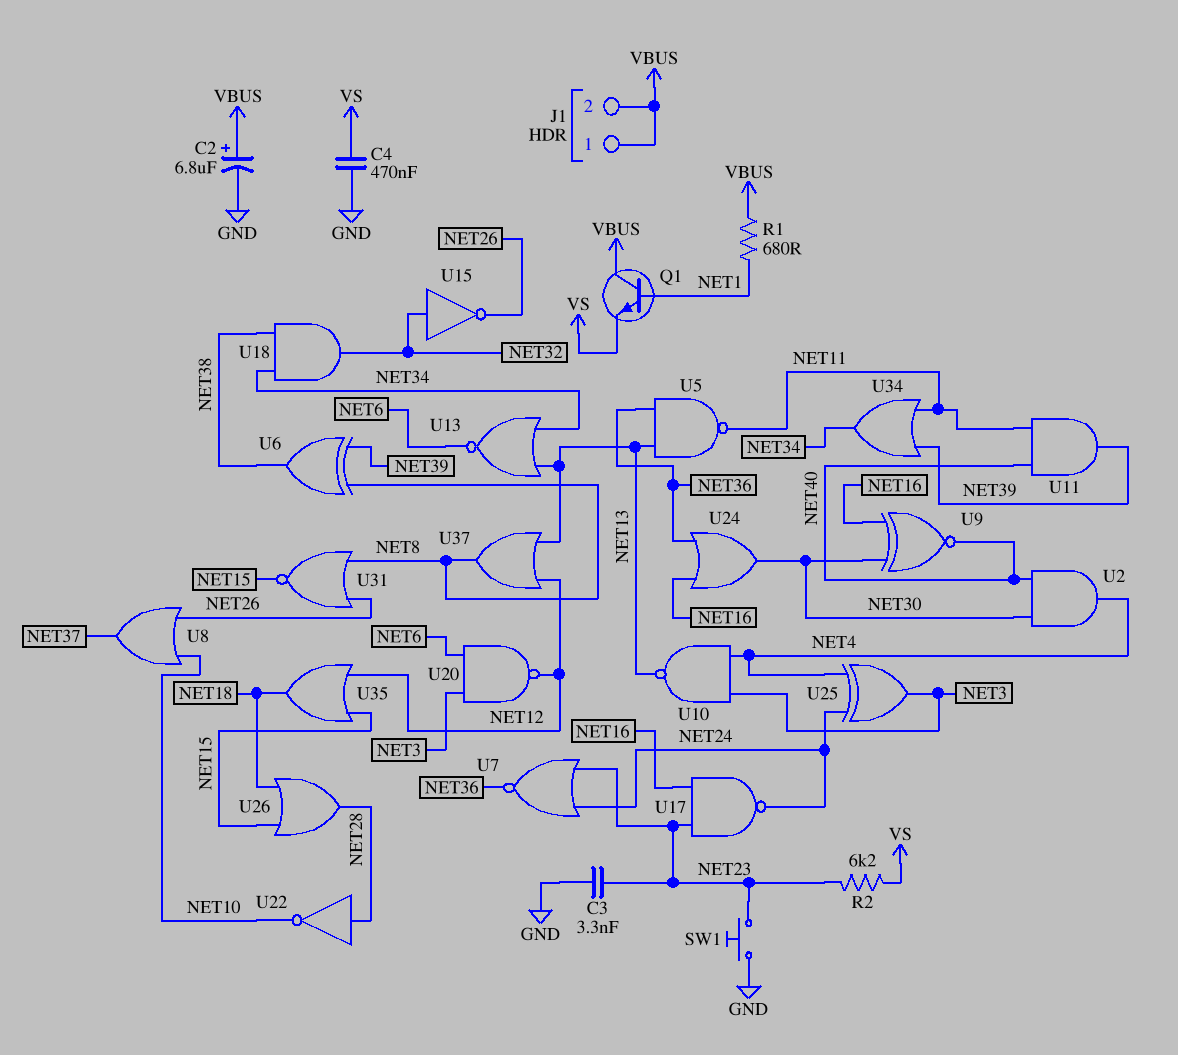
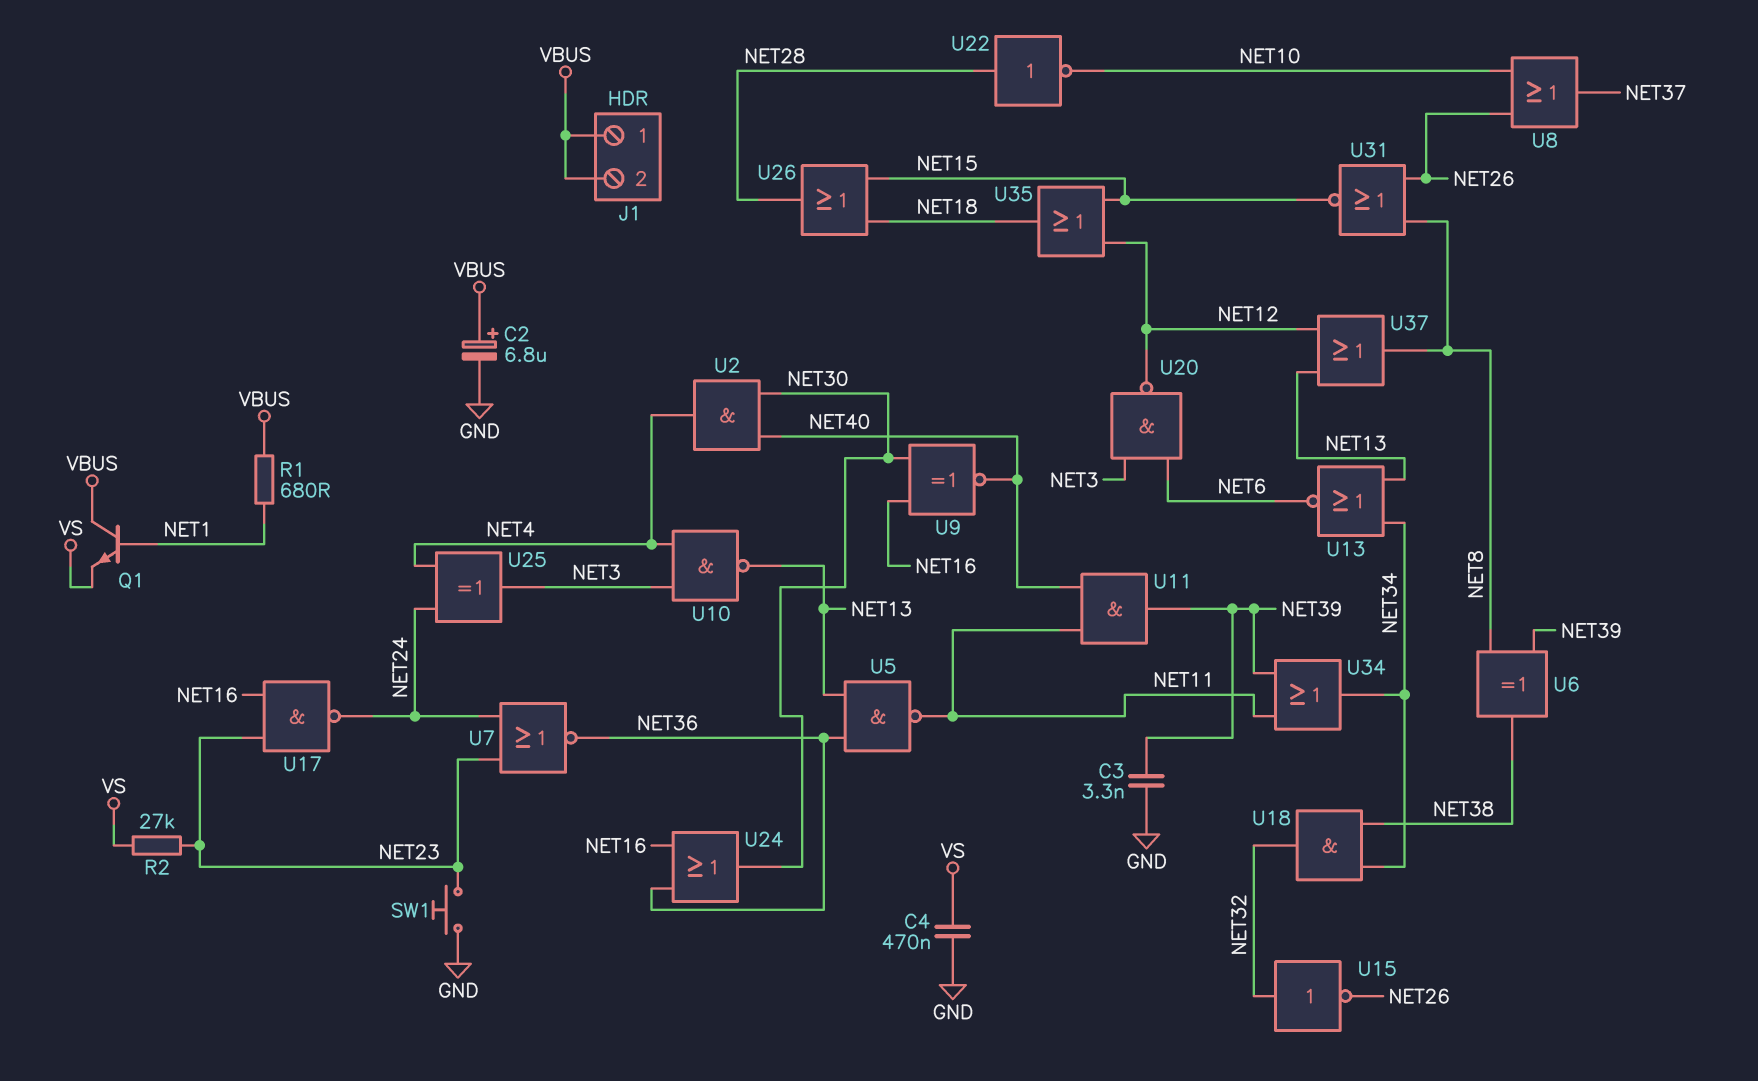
C3: 3.3nF (GND, NET23) -> 3.3nF (GND, NET39)
R2: 6.2k (NET23, VS) -> 27k (NET23, VS)

